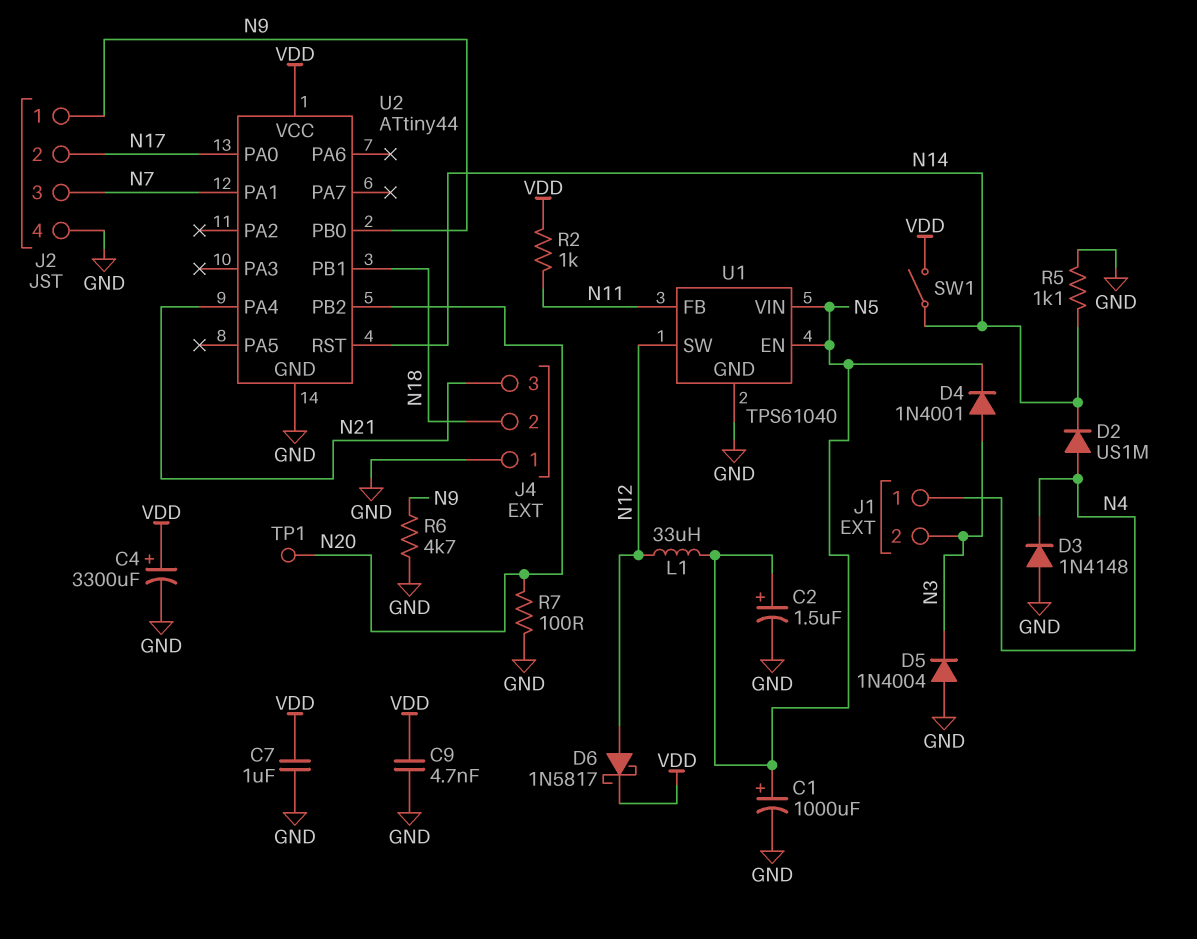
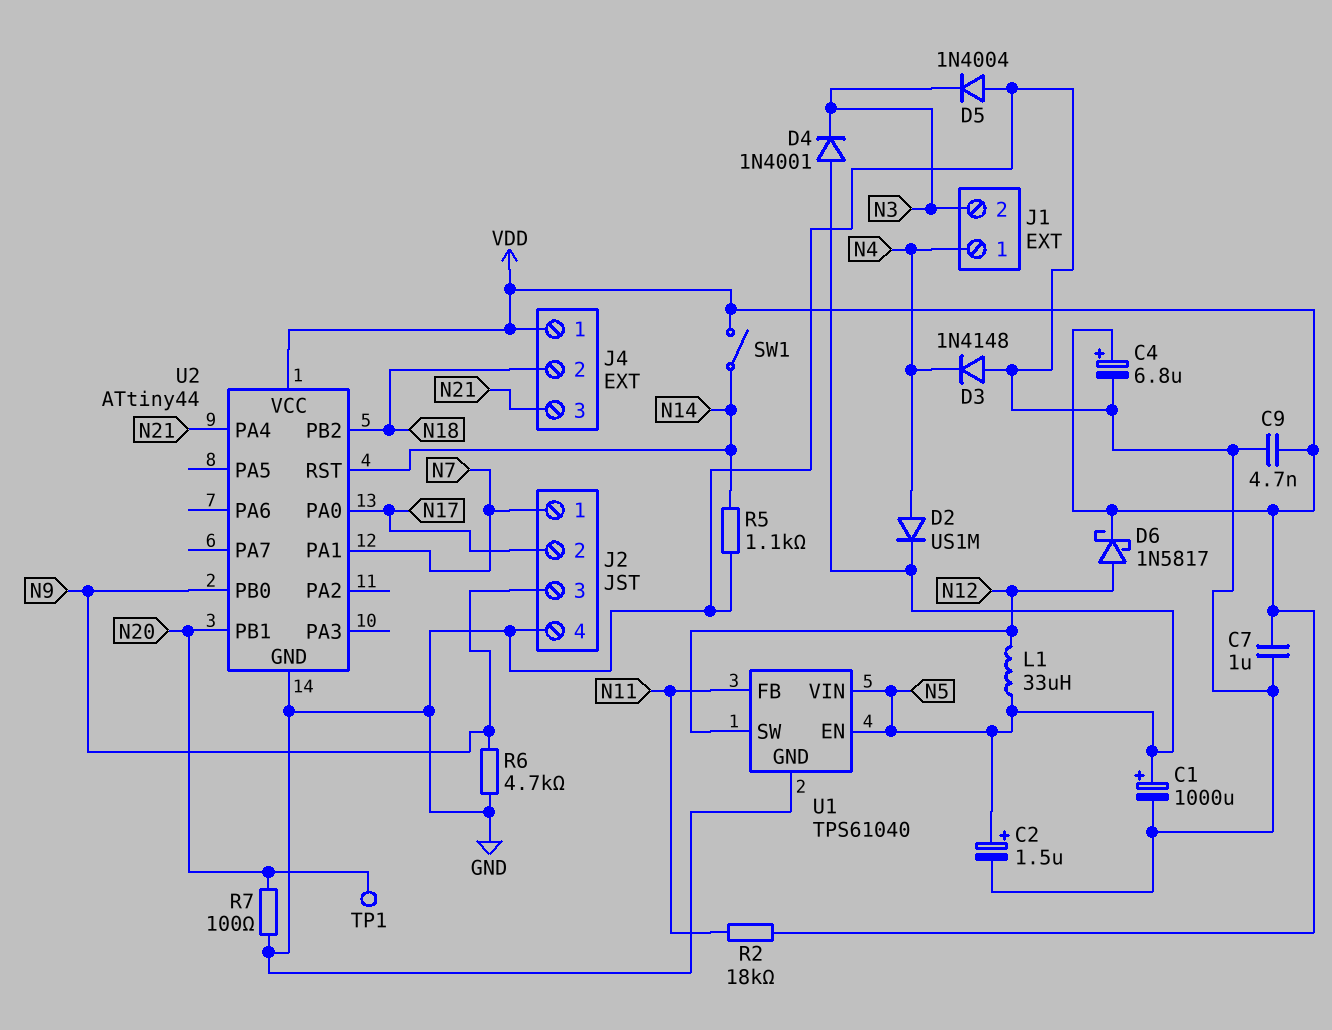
C4: 3300uF (plus VDD, minus GND) -> 6.8uF (plus VDD, minus GND)
D2: diode US1M (A N4, K N14) -> diode US1M (A N4, K N5)
D4: diode 1N4001 (A N3, K N5) -> diode 1N4001 (A N5, K N3)
J2 pin 1: N9 -> N7
J2 pin 3: N7 -> N9
J4 pin 1: GND -> VDD
R2: 1k (N11, VDD) -> 18k (N11, VDD)
U2 pin PB1: N18 -> N20
U2 pin PB2: N20 -> N18

